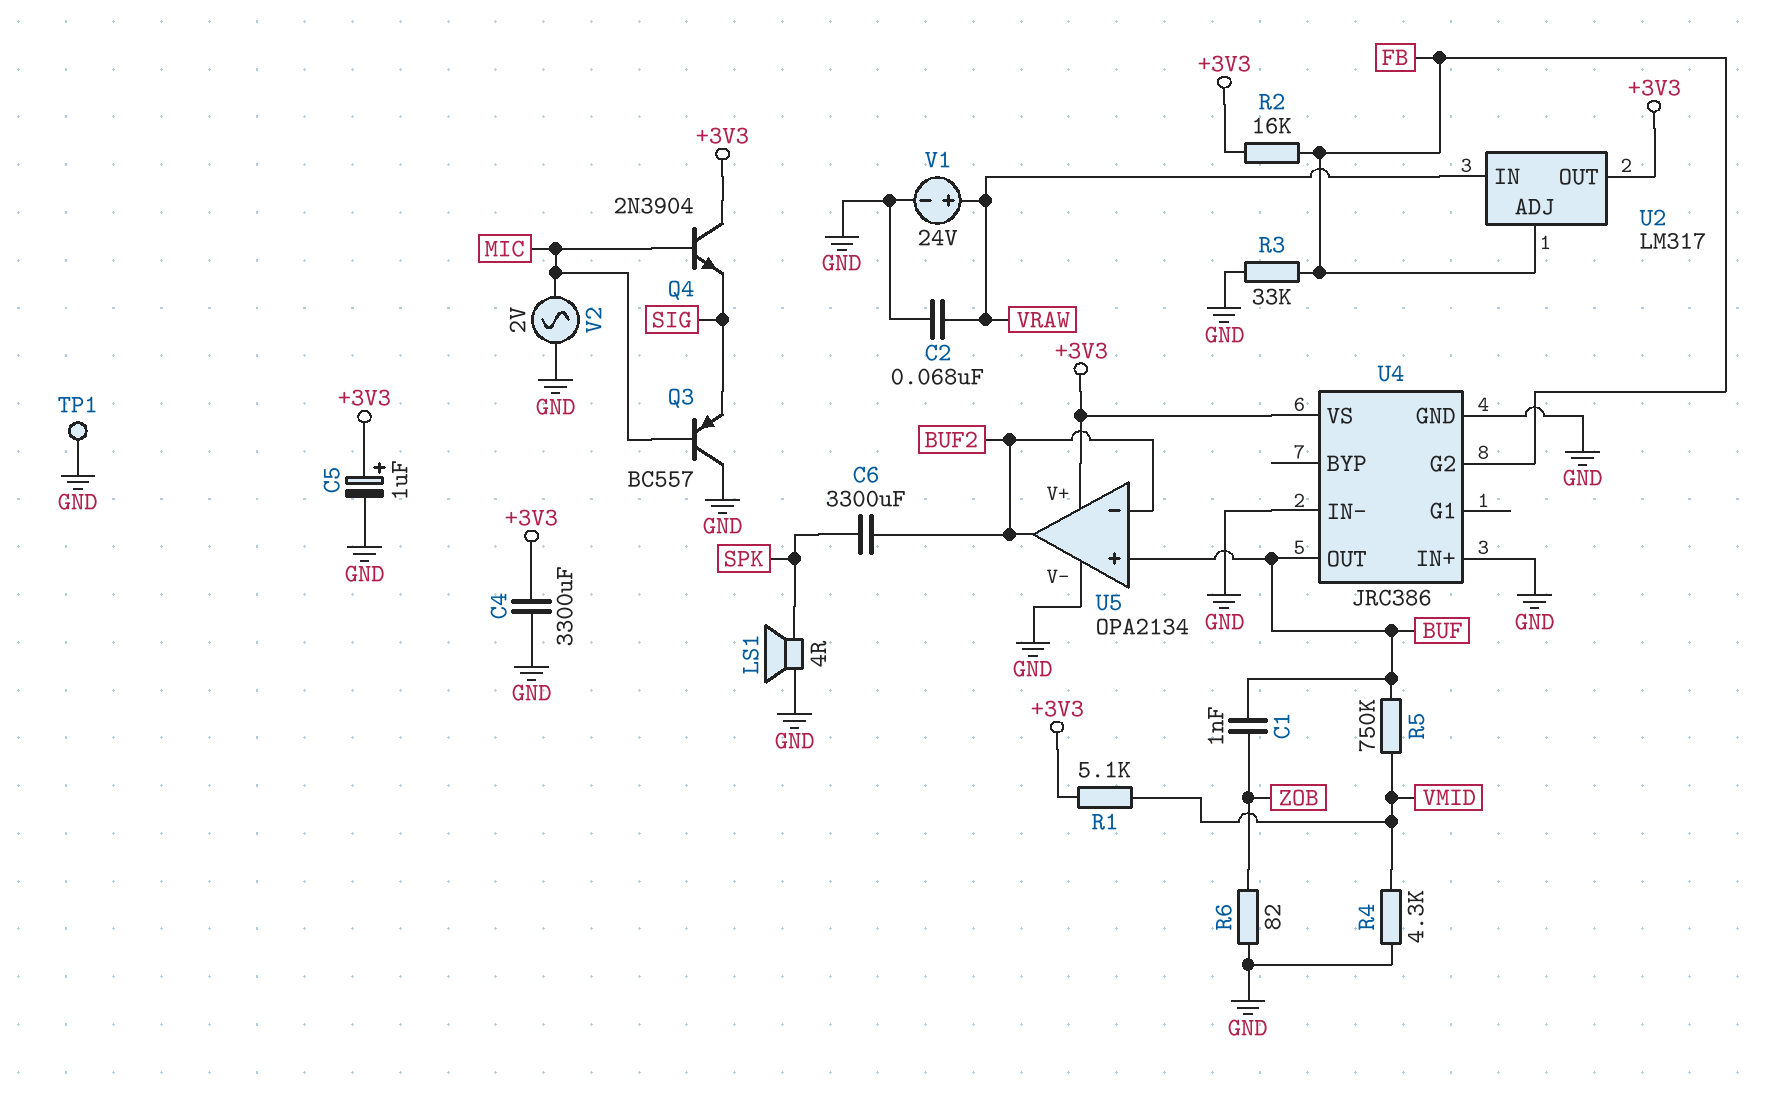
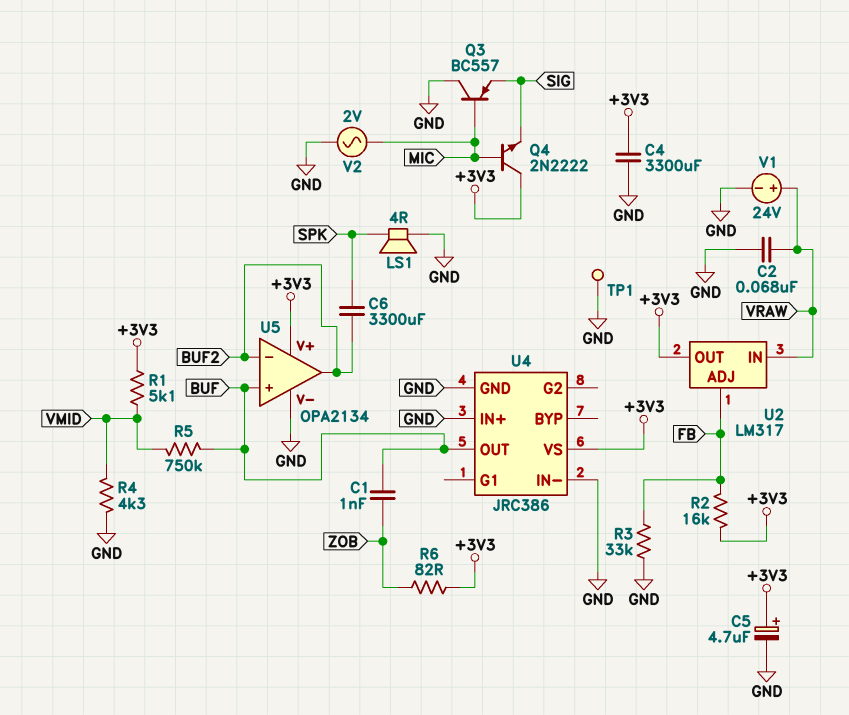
C5: 1uF (plus +3V3, minus GND) -> 4.7uF (plus +3V3, minus GND)
Q4: NPN 2N3904 (B MIC, C +3V3, E SIG) -> NPN 2N2222 (B MIC, C +3V3, E SIG)
R6: 82 (GND, ZOB) -> 82 (+3V3, ZOB)
U4 pin G2: FB -> none

